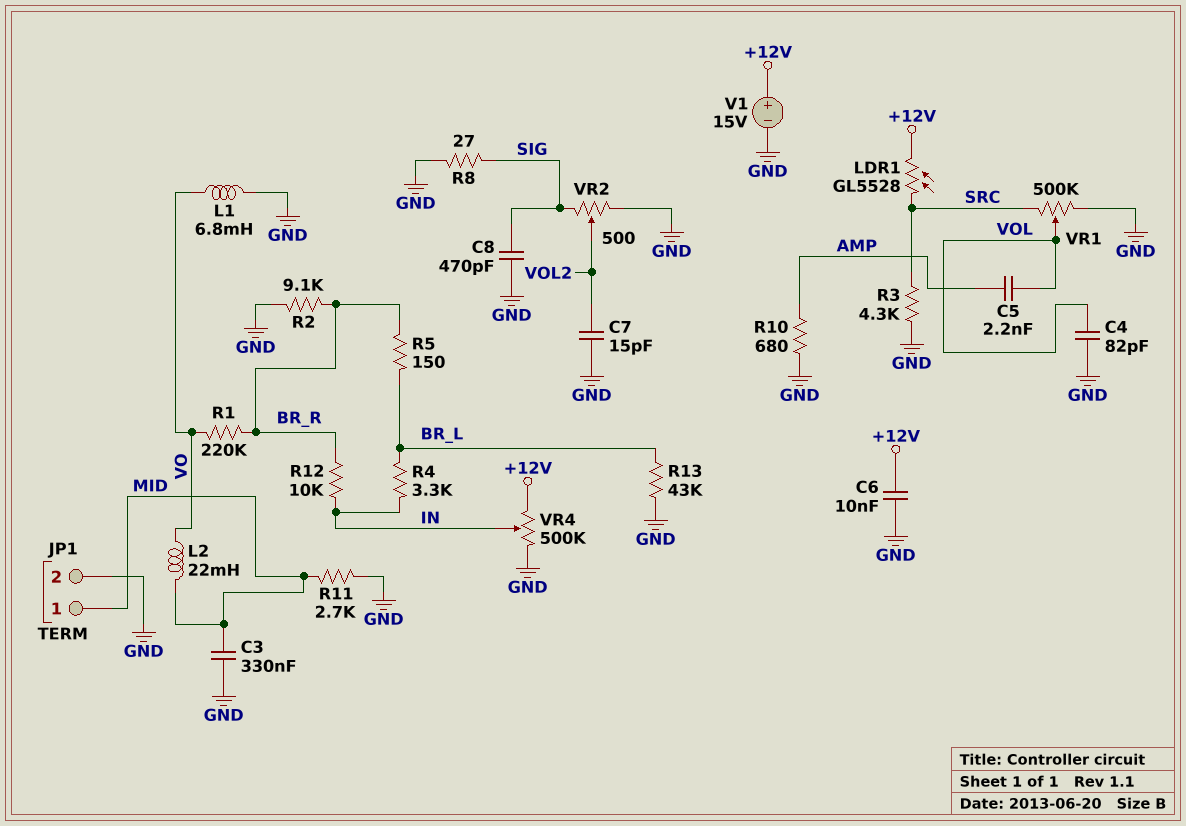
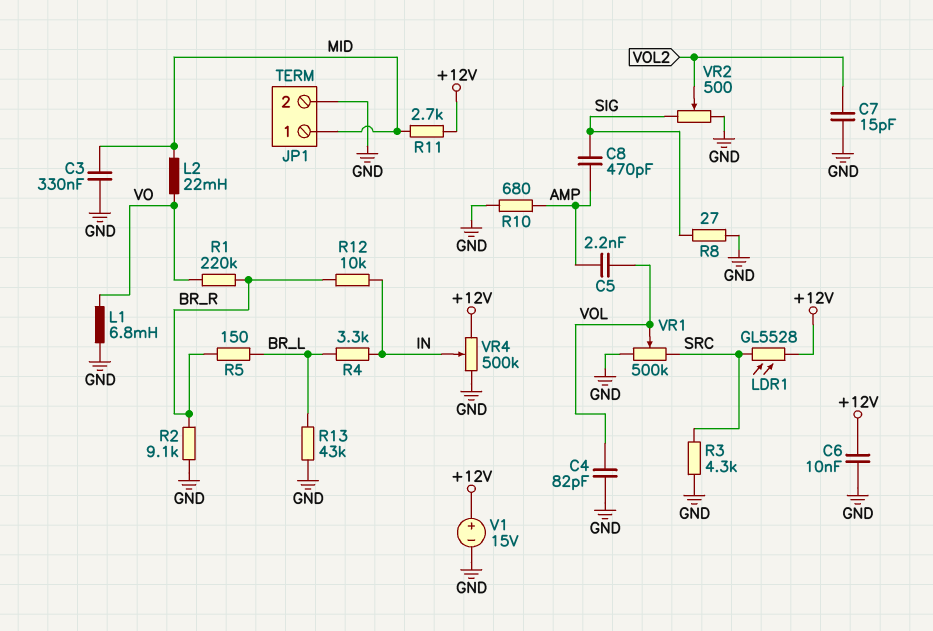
C8: 470pF (GND, SIG) -> 470pF (AMP, SIG)
R11: 2.7k (GND, MID) -> 2.7k (+12V, MID)

